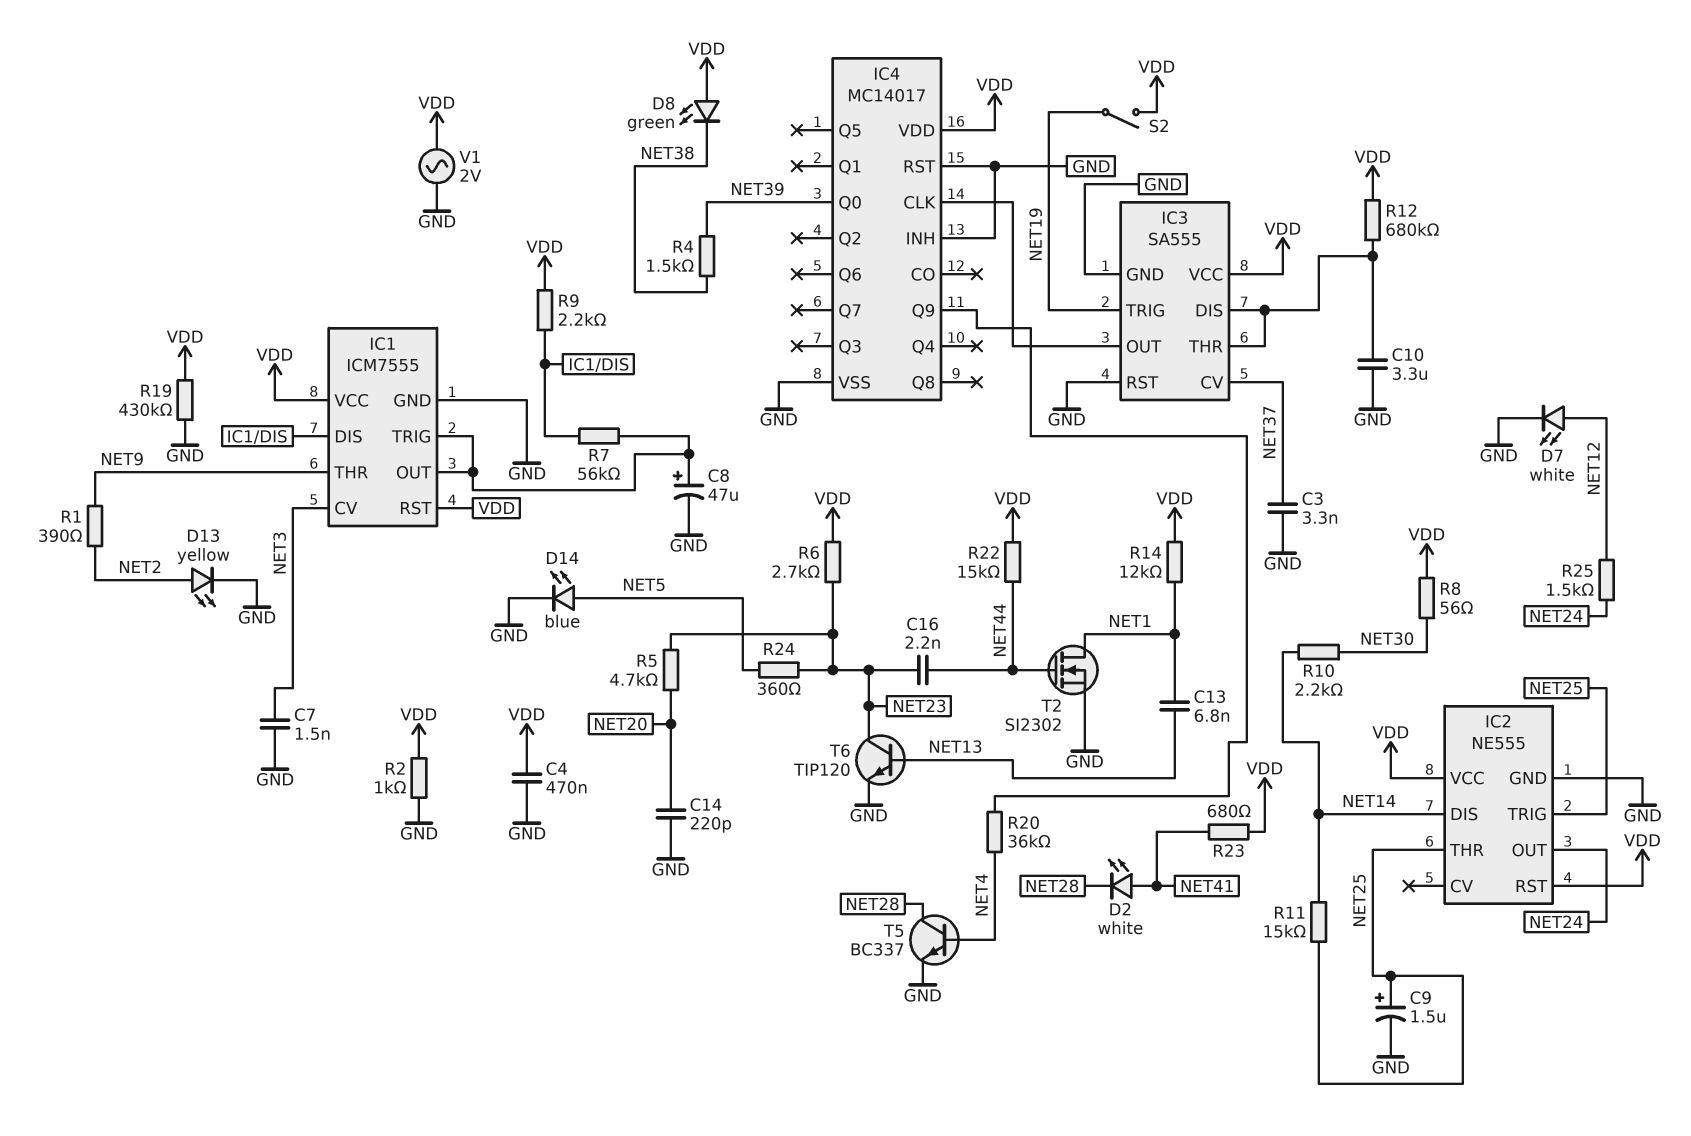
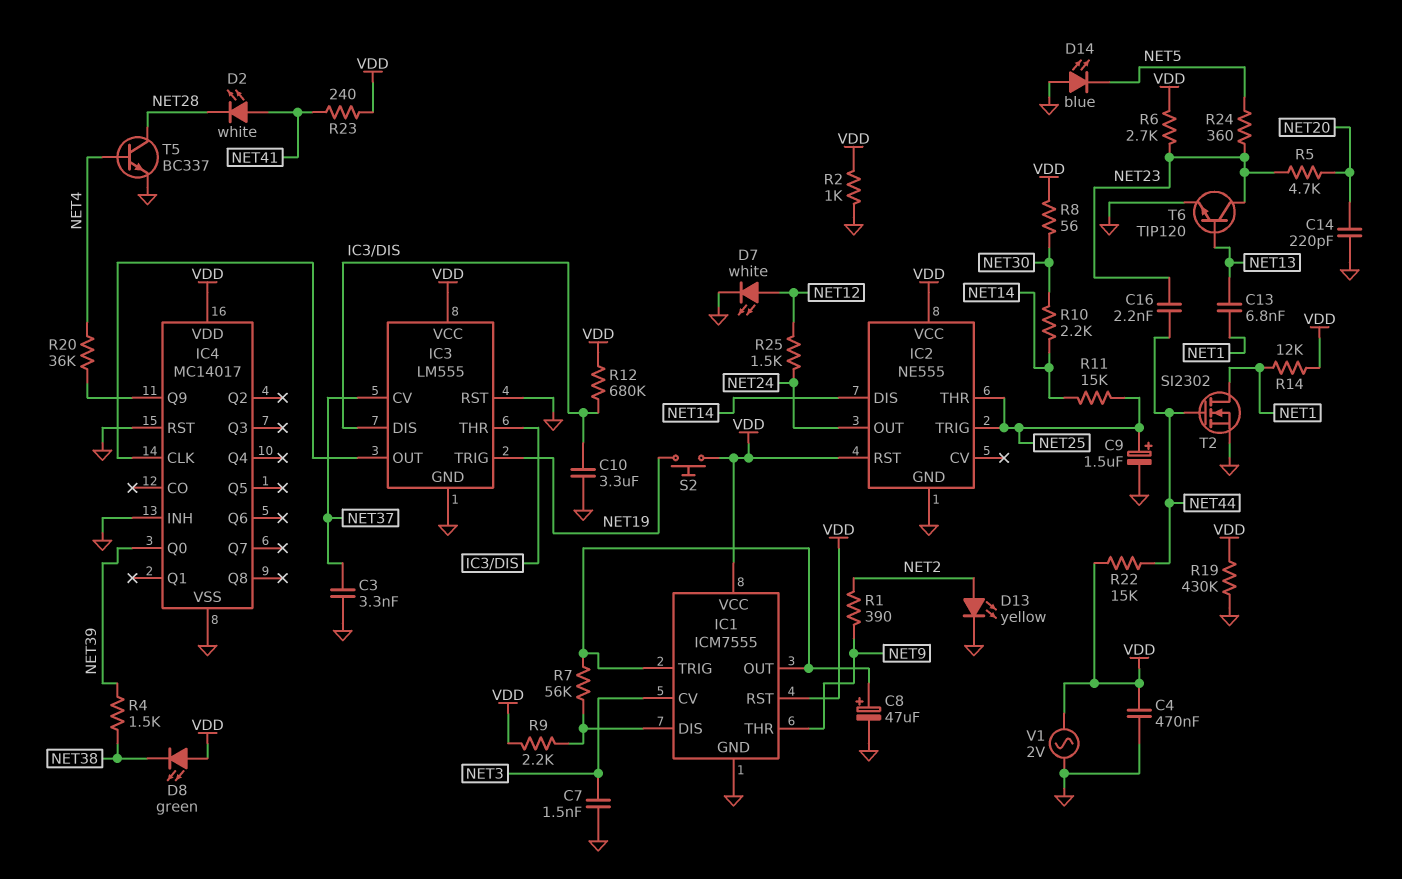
D14: LED blue (A NET5, K GND) -> LED blue (A GND, K NET5)
IC3: SA555 -> LM555
R23: 680 (NET41, VDD) -> 240 (NET41, VDD)
S2: switch (NET19, VDD) -> button (NET19, VDD)

